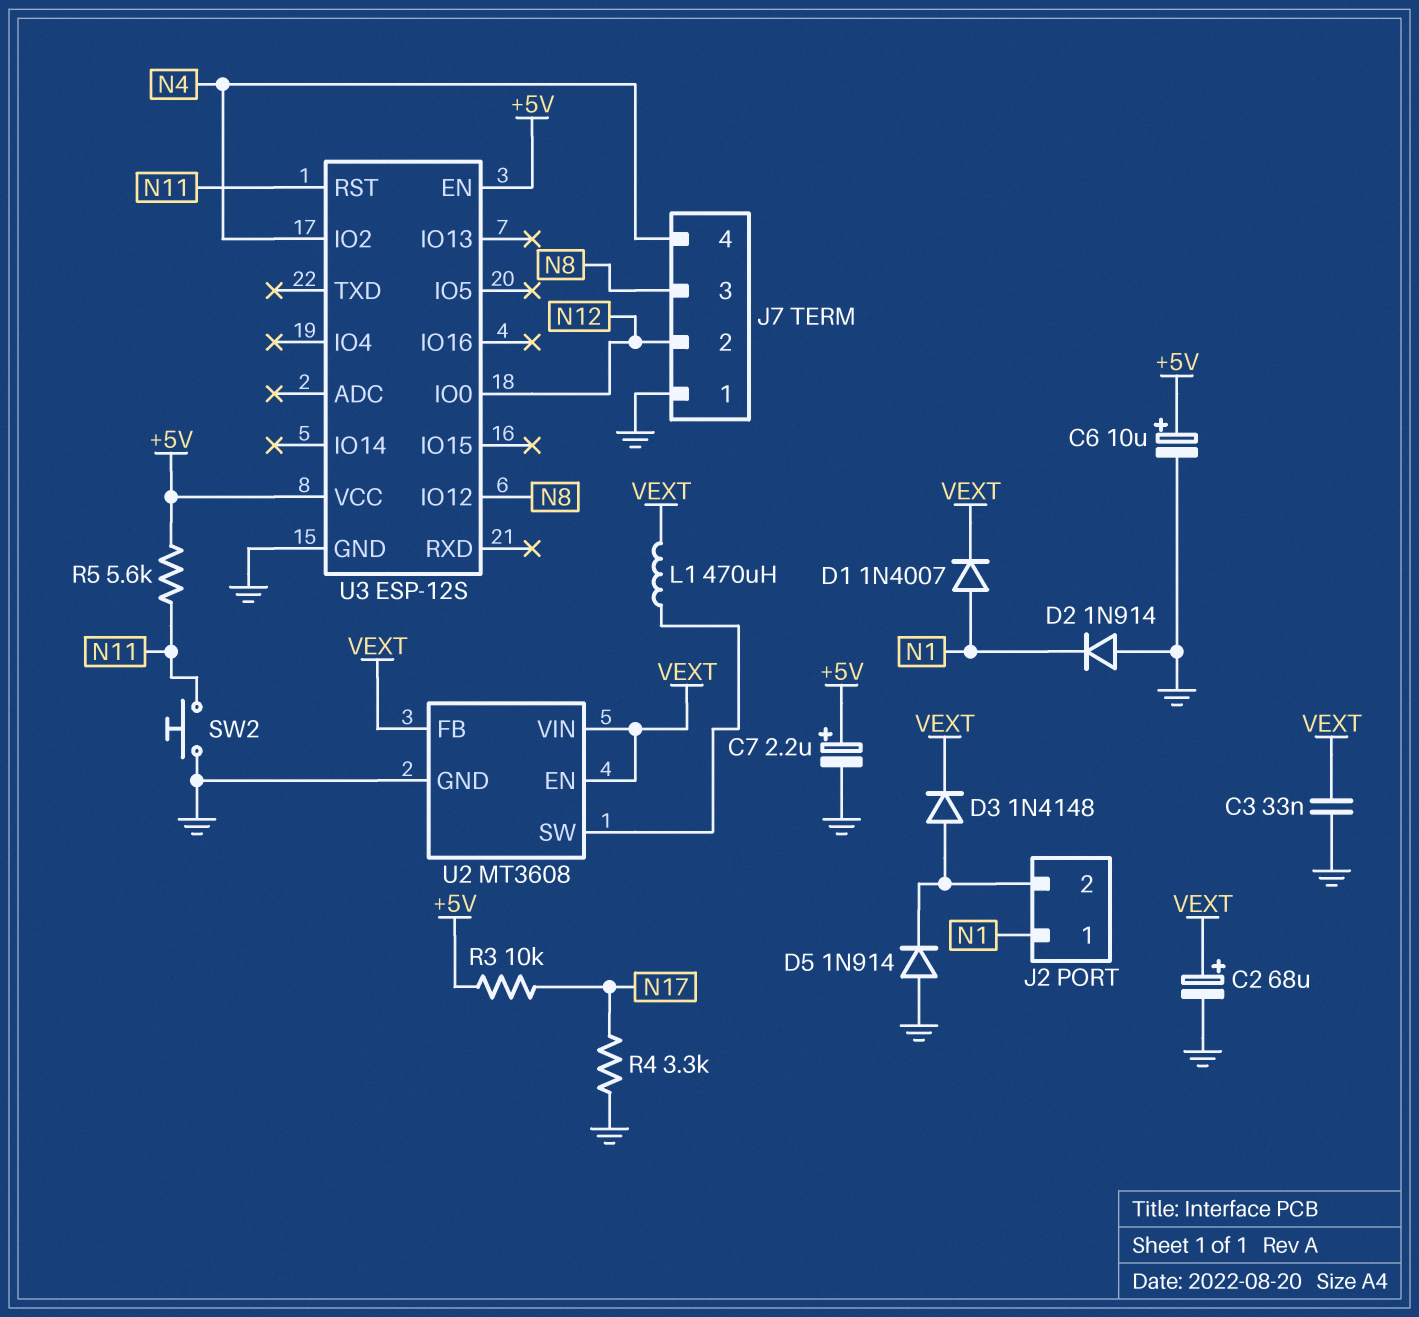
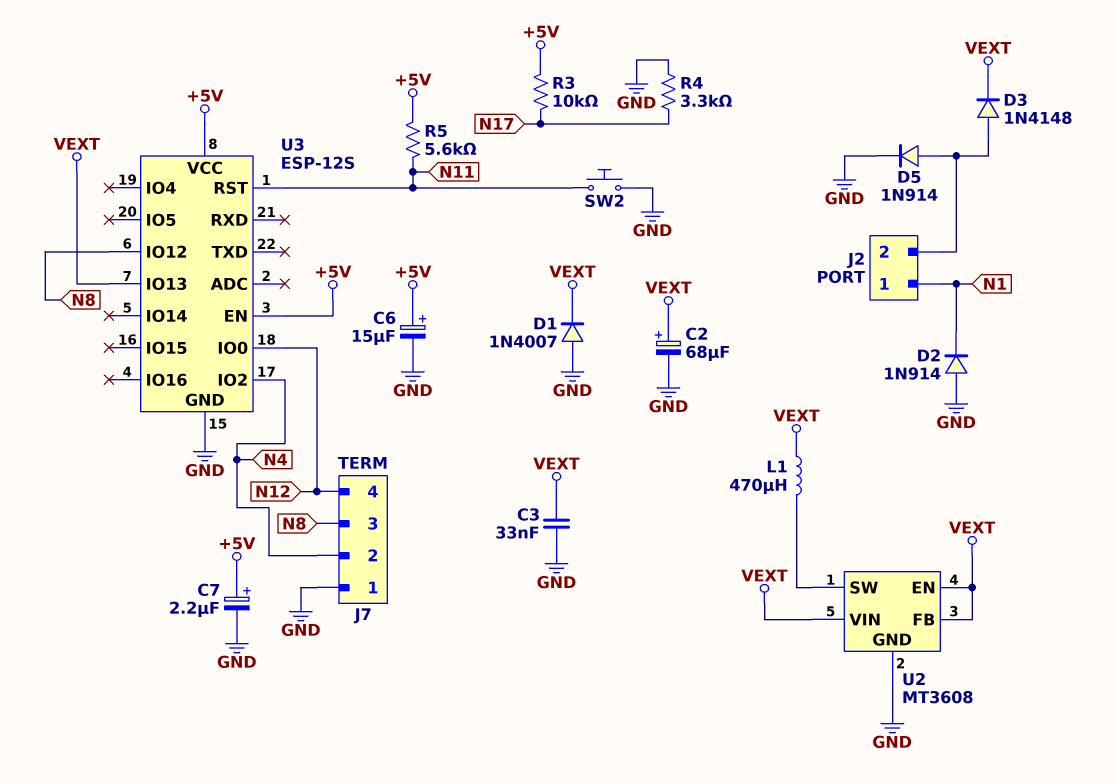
C6: 10uF (plus +5V, minus GND) -> 15uF (plus +5V, minus GND)
D1: diode 1N4007 (A N1, K VEXT) -> diode 1N4007 (A GND, K VEXT)
D5: diode 1N914 (A GND, K J2/2) -> diode 1N914 (A J2/2, K GND)
J7 pin 2: N12 -> N4
J7 pin 4: N4 -> N12
U3 pin IO13: none -> VEXT

